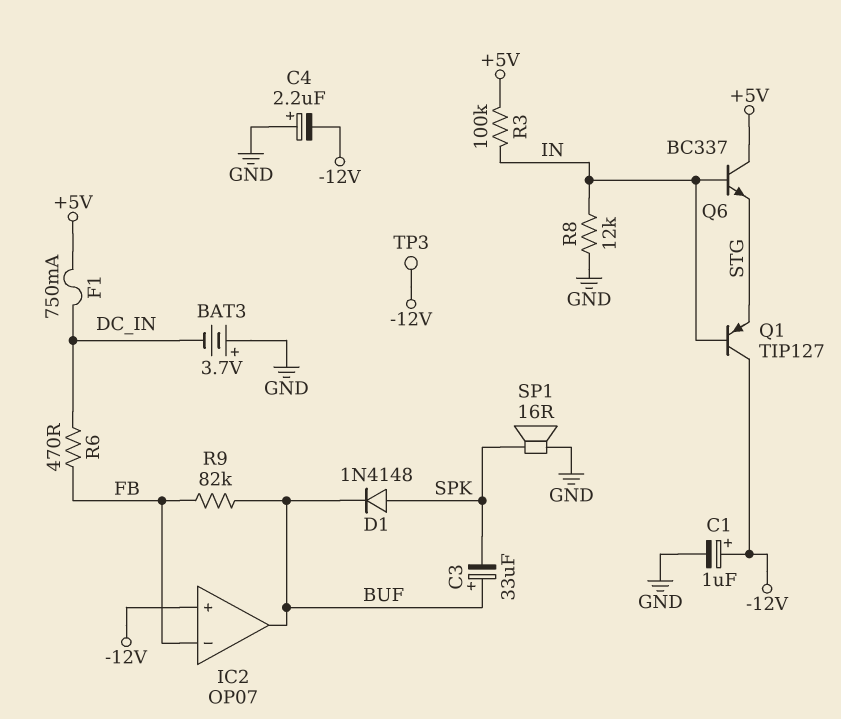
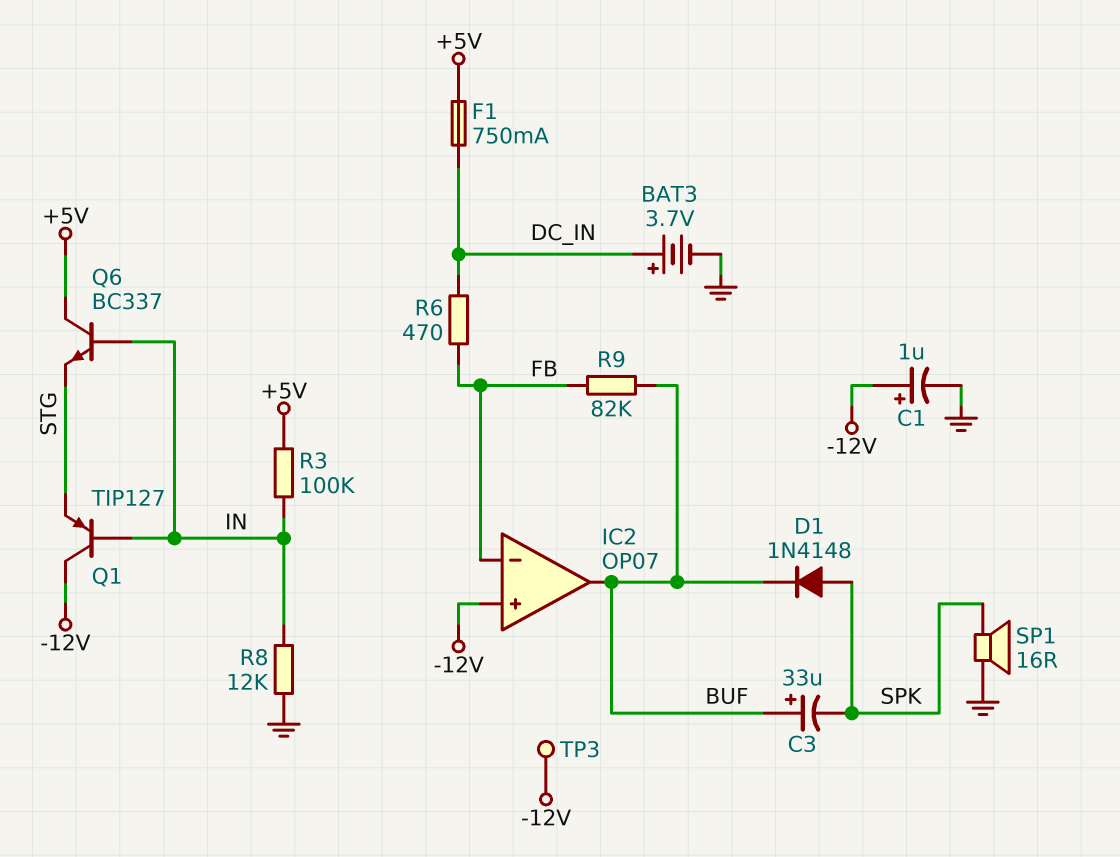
BAT3: 3.7V (plus GND, minus DC_IN) -> 3.7V (plus DC_IN, minus GND)
C4: 2.2uF (plus GND, minus -12V) -> none

